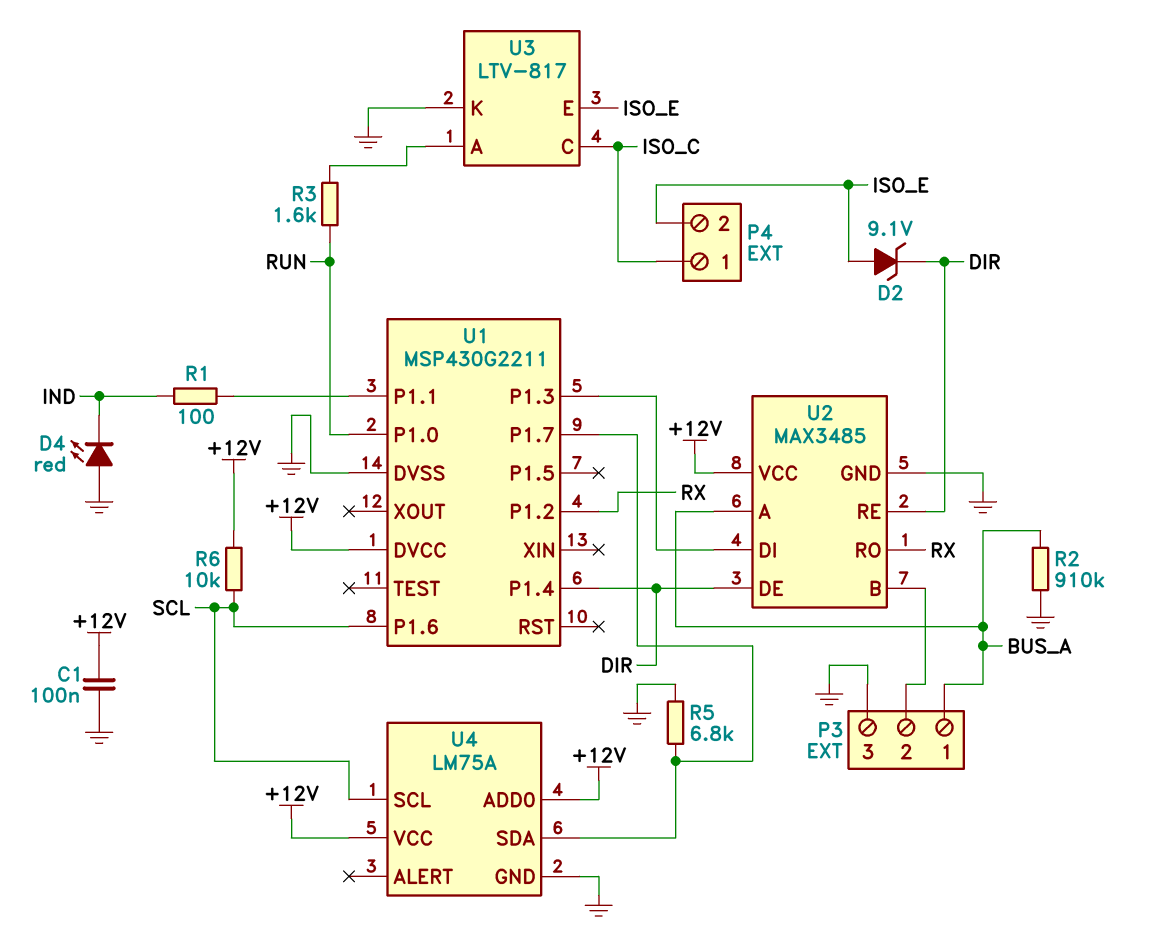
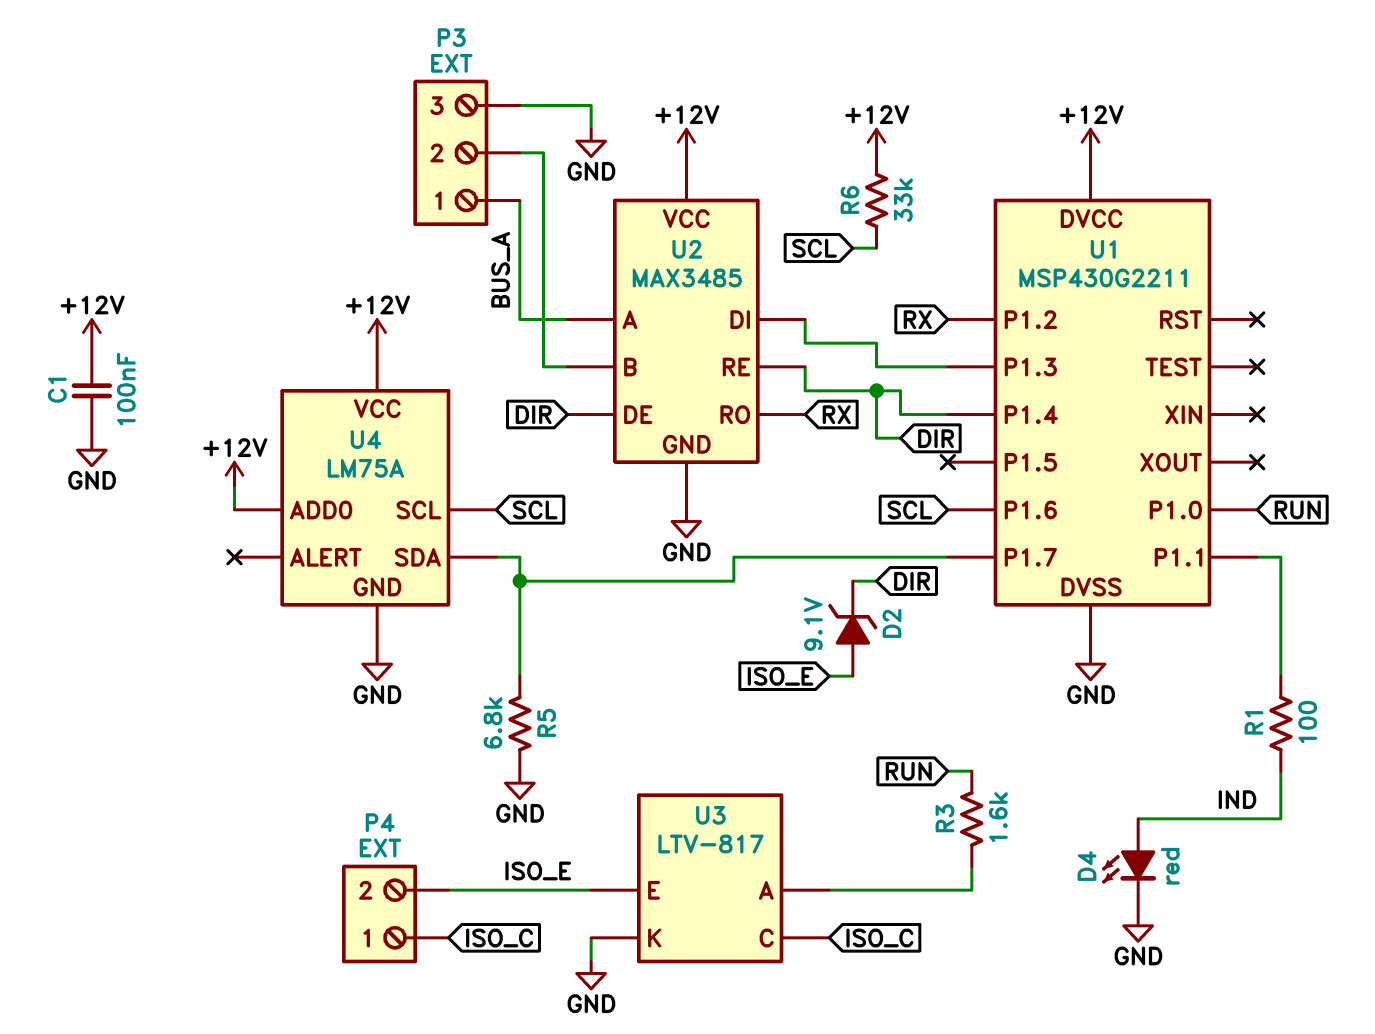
D4: LED red (A GND, K IND) -> LED red (A IND, K GND)
R2: 910k (BUS_A, GND) -> none
R6: 10k (+12V, SCL) -> 33k (+12V, SCL)

